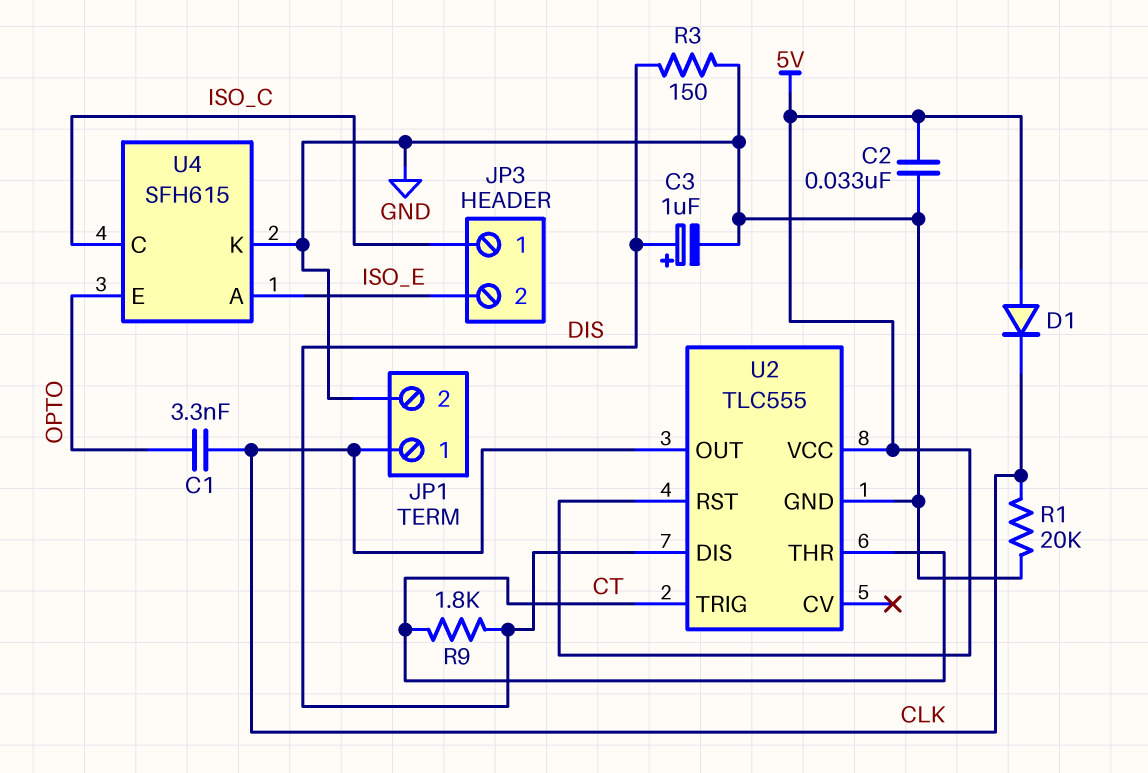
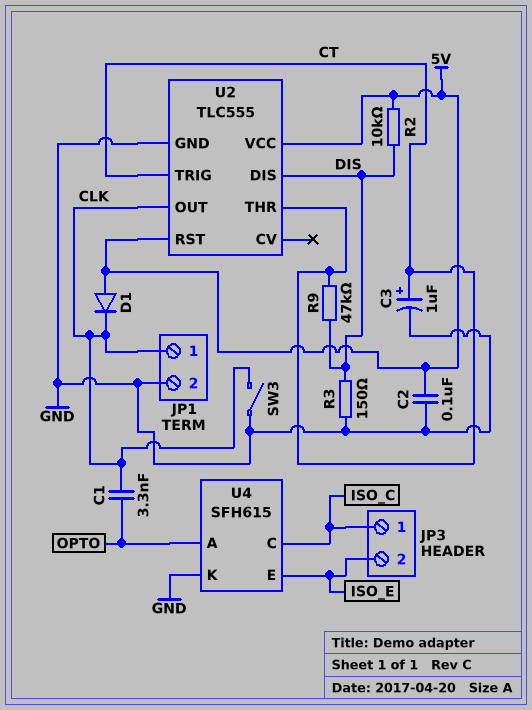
C2: 33nF (5V, GND) -> 100nF (5V, GND)
C3: 1uF (plus DIS, minus GND) -> 1uF (plus CT, minus GND)
R1: 20k (CLK, GND) -> none
R2: none -> 10k (5V, DIS)
R9: 1.8k (CT, DIS) -> 47k (CT, DIS)
SW3: none -> switch (CLK, GND)
U4 pin A: ISO_E -> OPTO
U4 pin E: OPTO -> ISO_E

